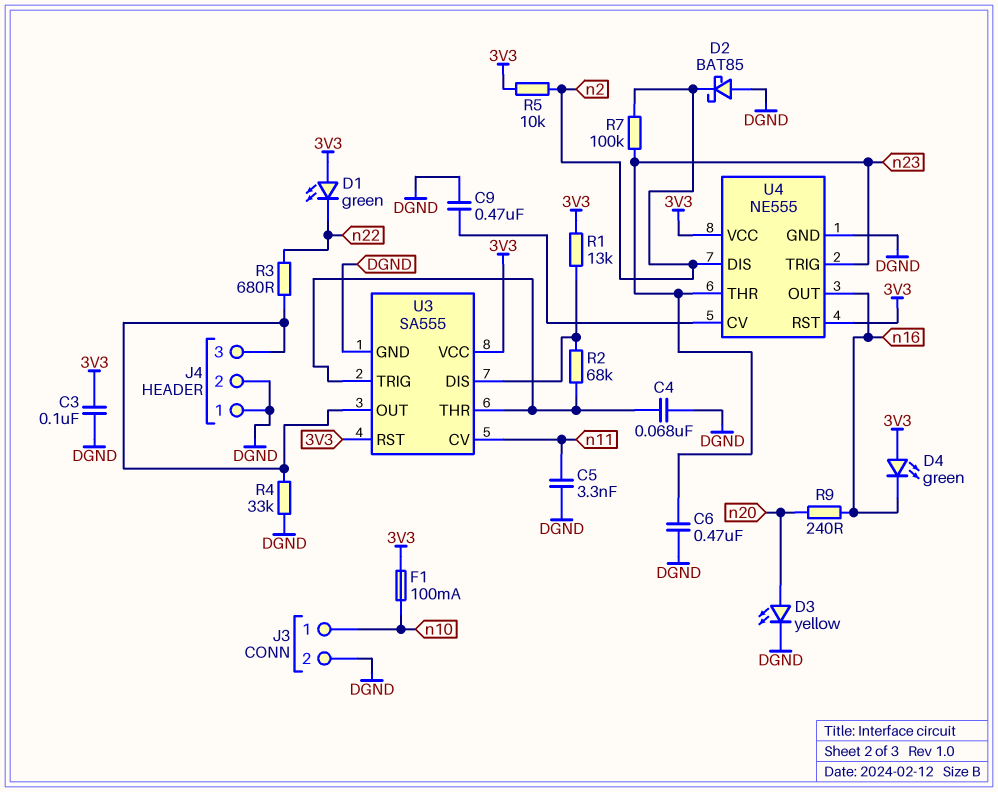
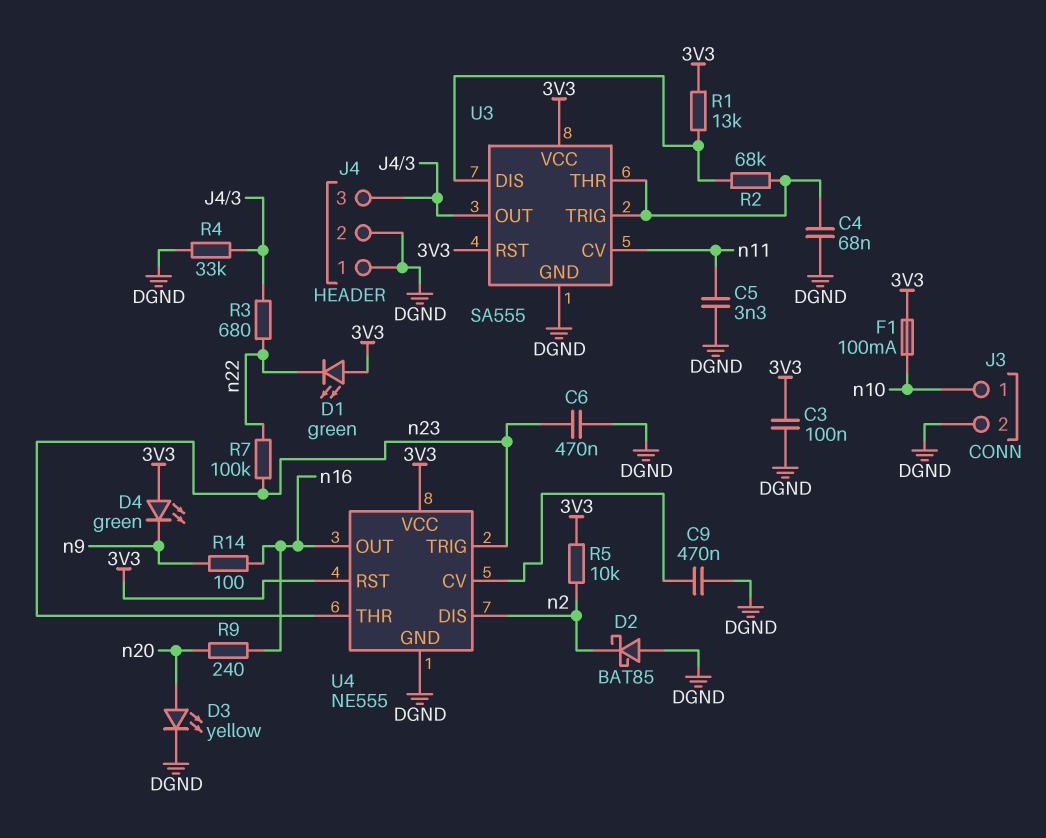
D4: LED green (A 3V3, K n16) -> LED green (A 3V3, K n9)
R7: 100k (n2, n23) -> 100k (n22, n23)
R14: none -> 100 (n9, n16)

